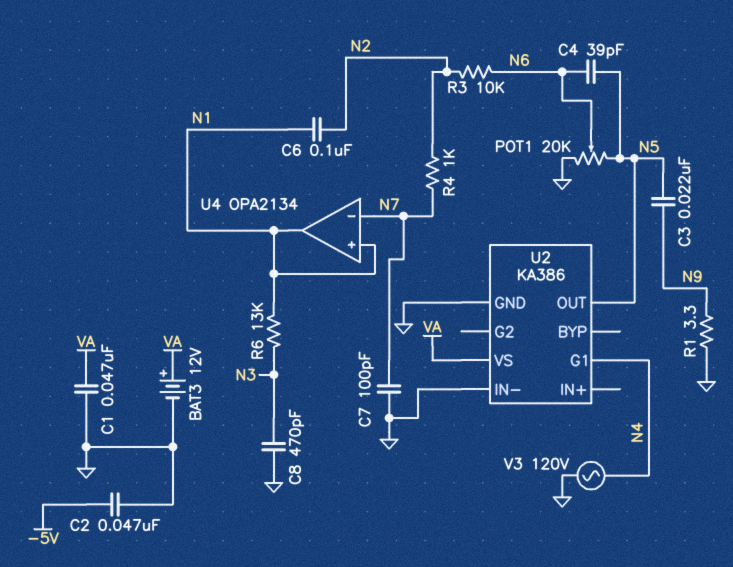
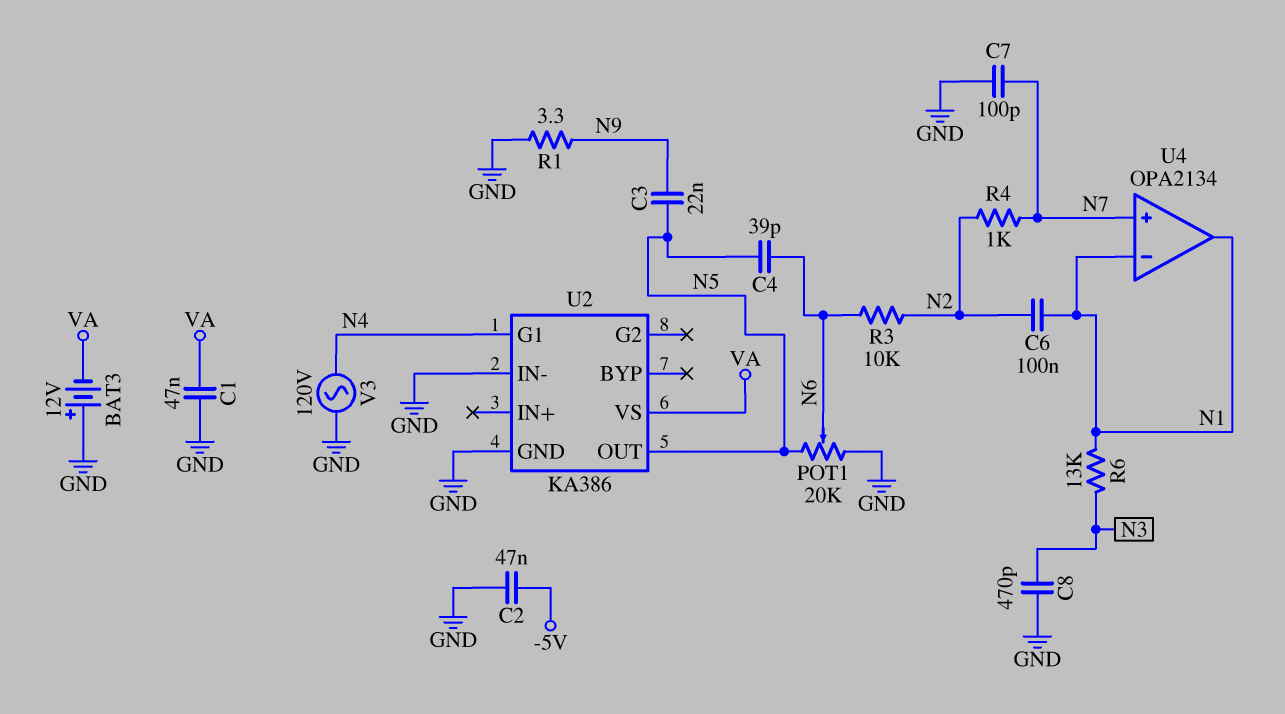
BAT3: 12V (plus VA, minus GND) -> 12V (plus GND, minus VA)
U4 pin in+: N1 -> N7
U4 pin in-: N7 -> N1

